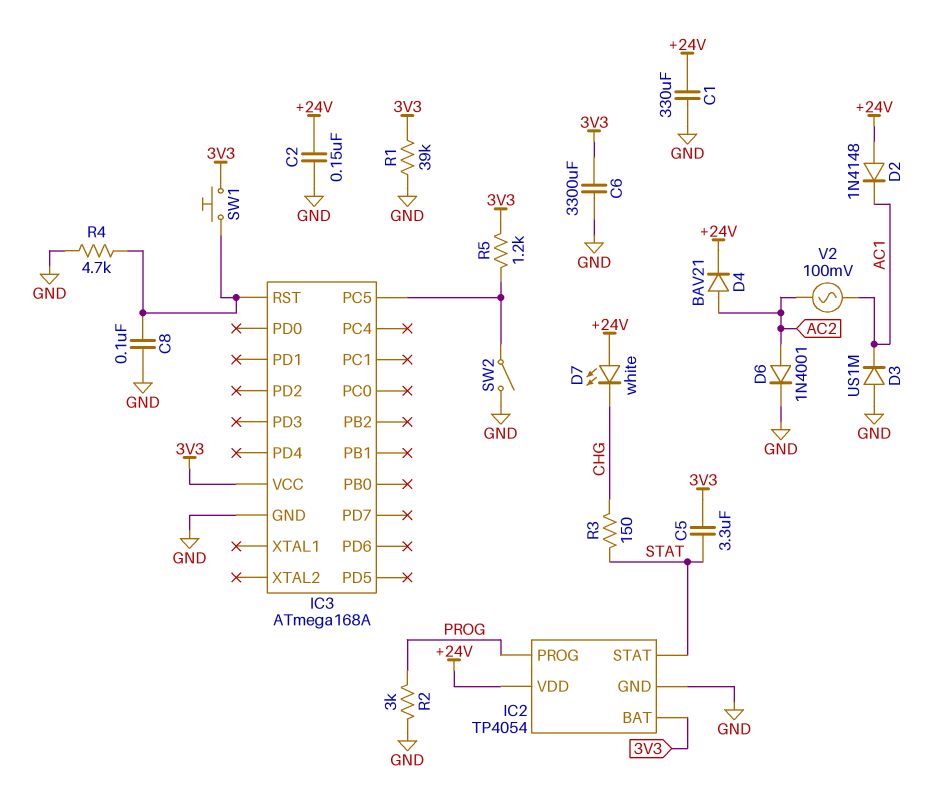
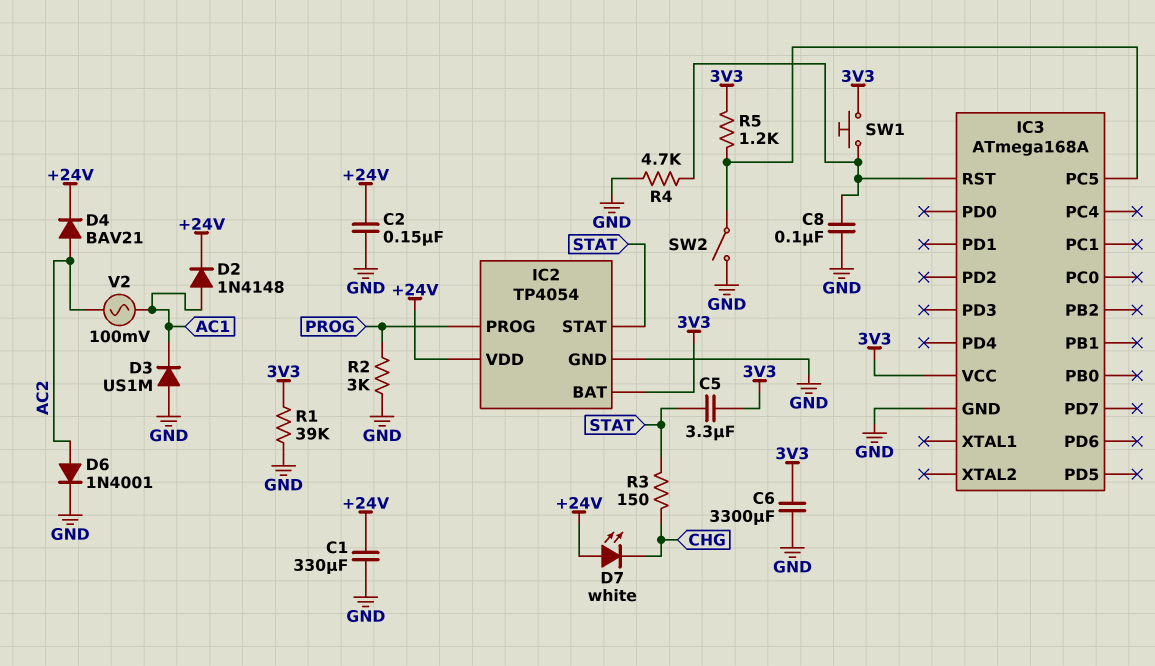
D2: diode 1N4148 (A +24V, K AC1) -> diode 1N4148 (A AC1, K +24V)

